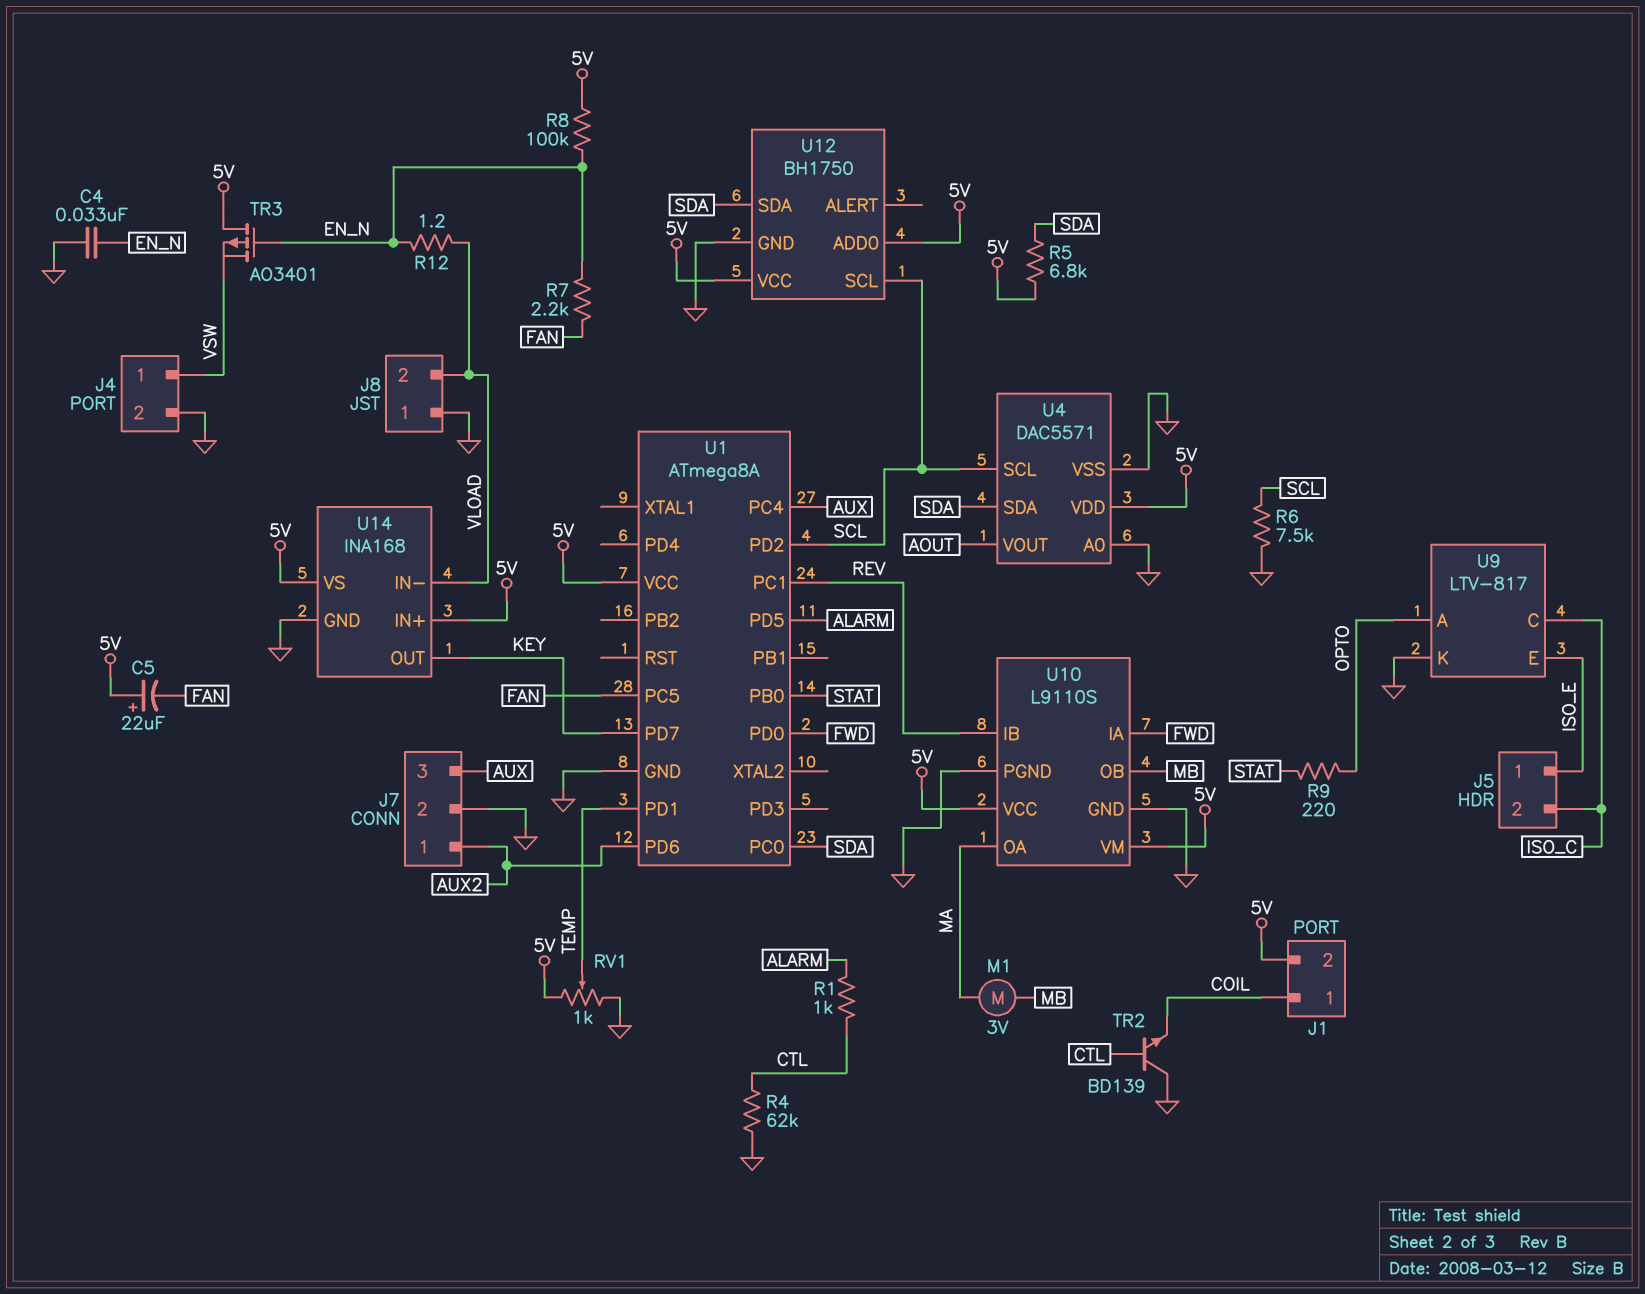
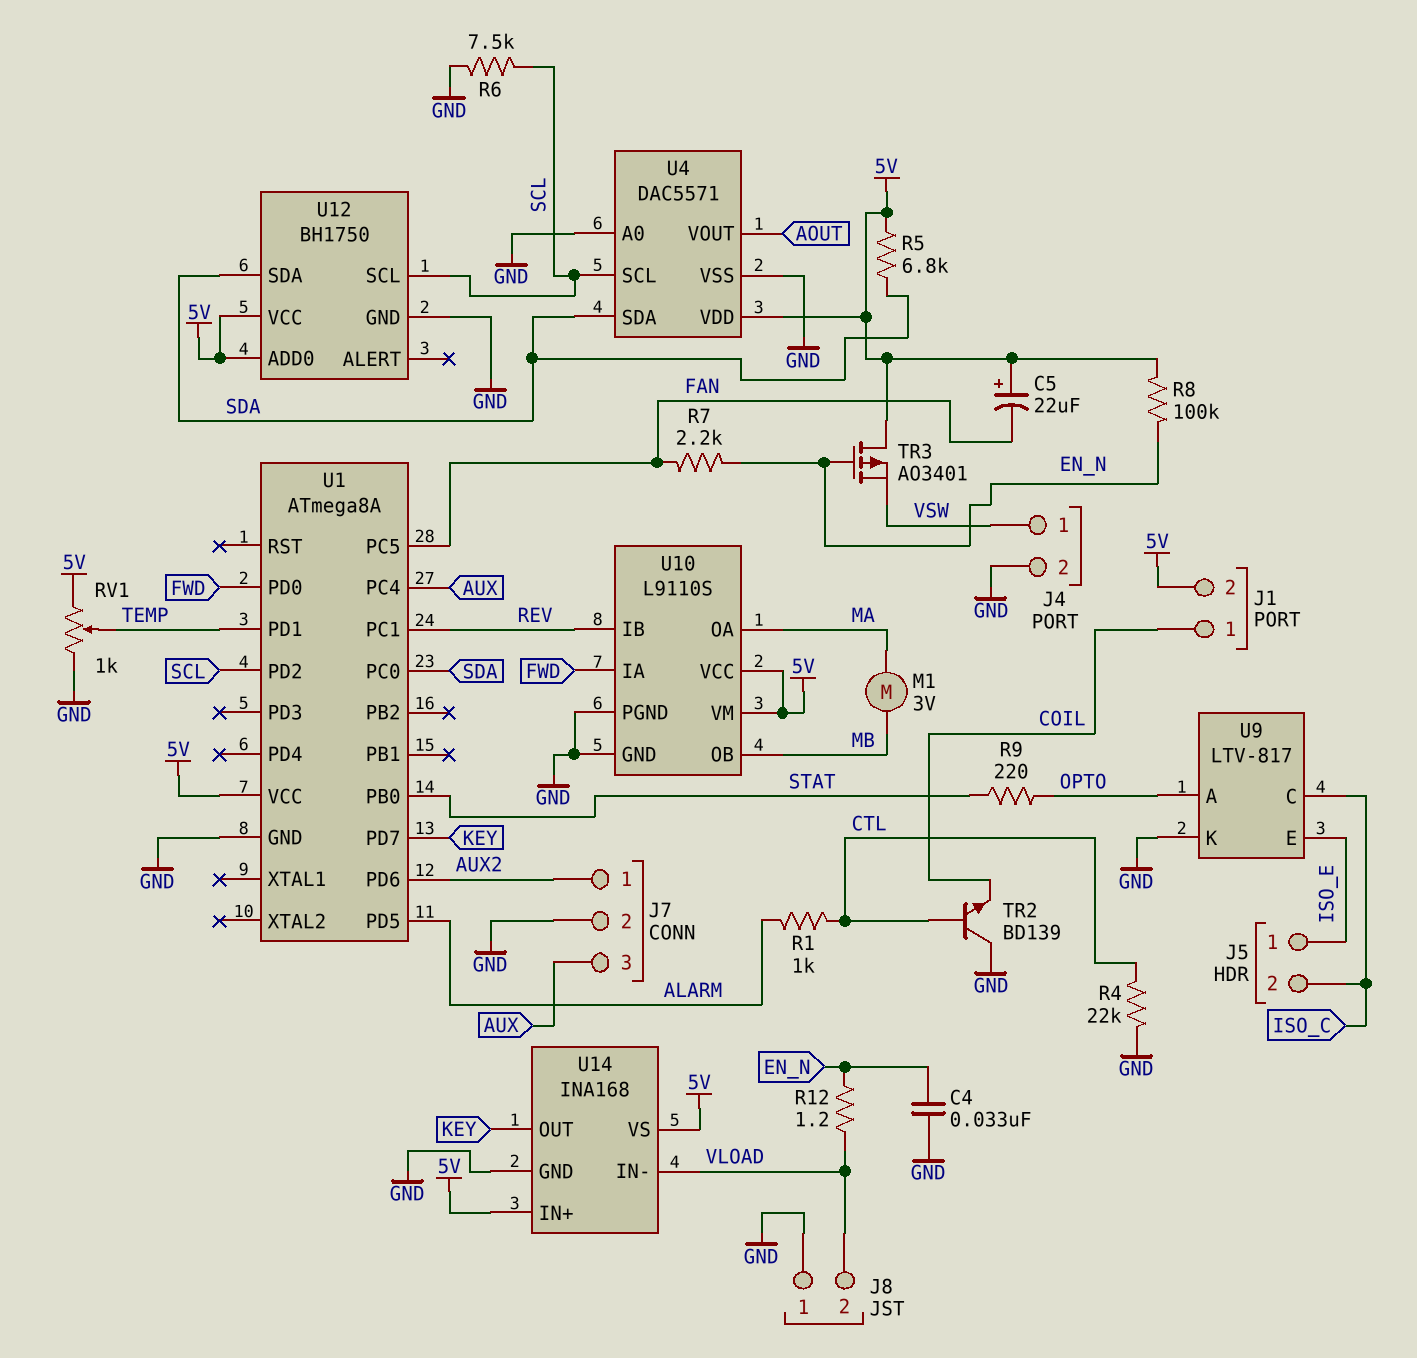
R4: 62k (CTL, GND) -> 22k (CTL, GND)

